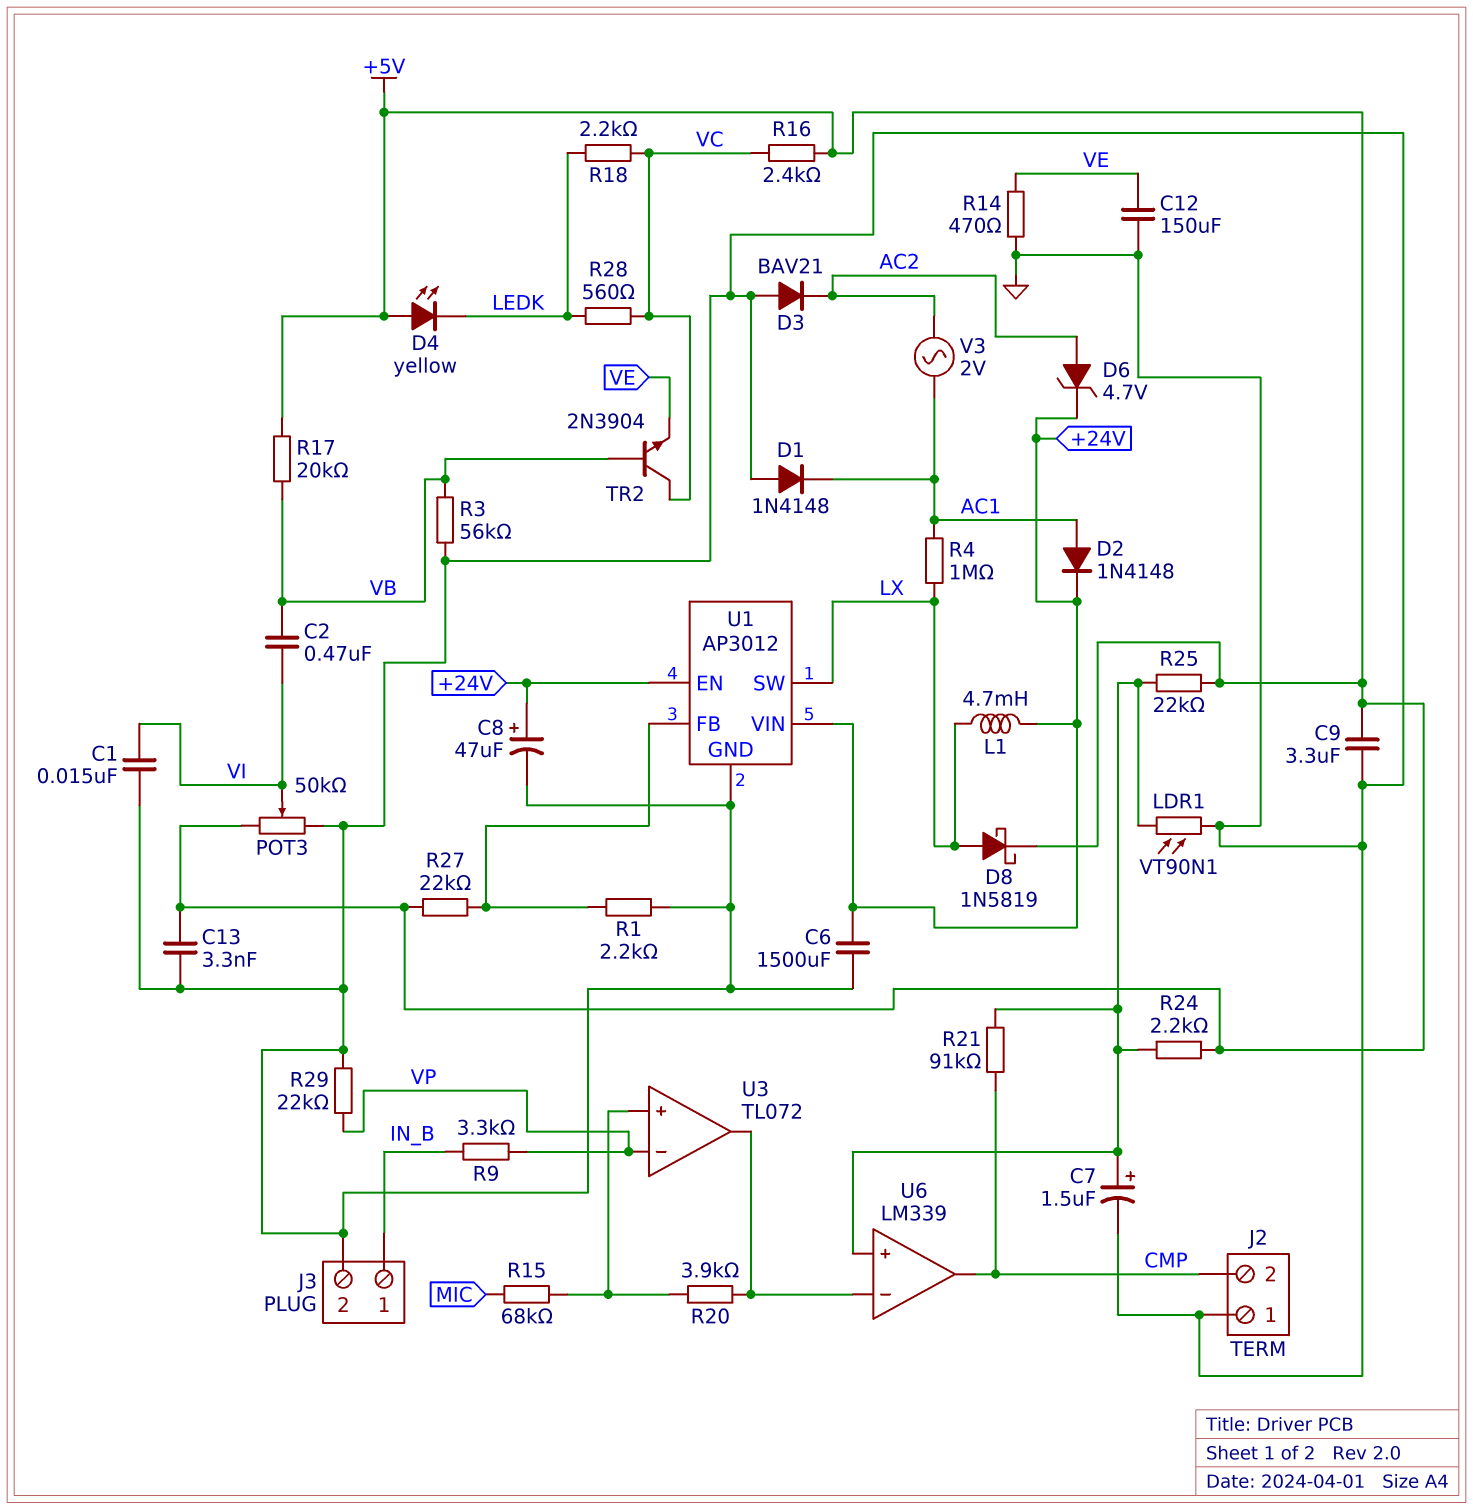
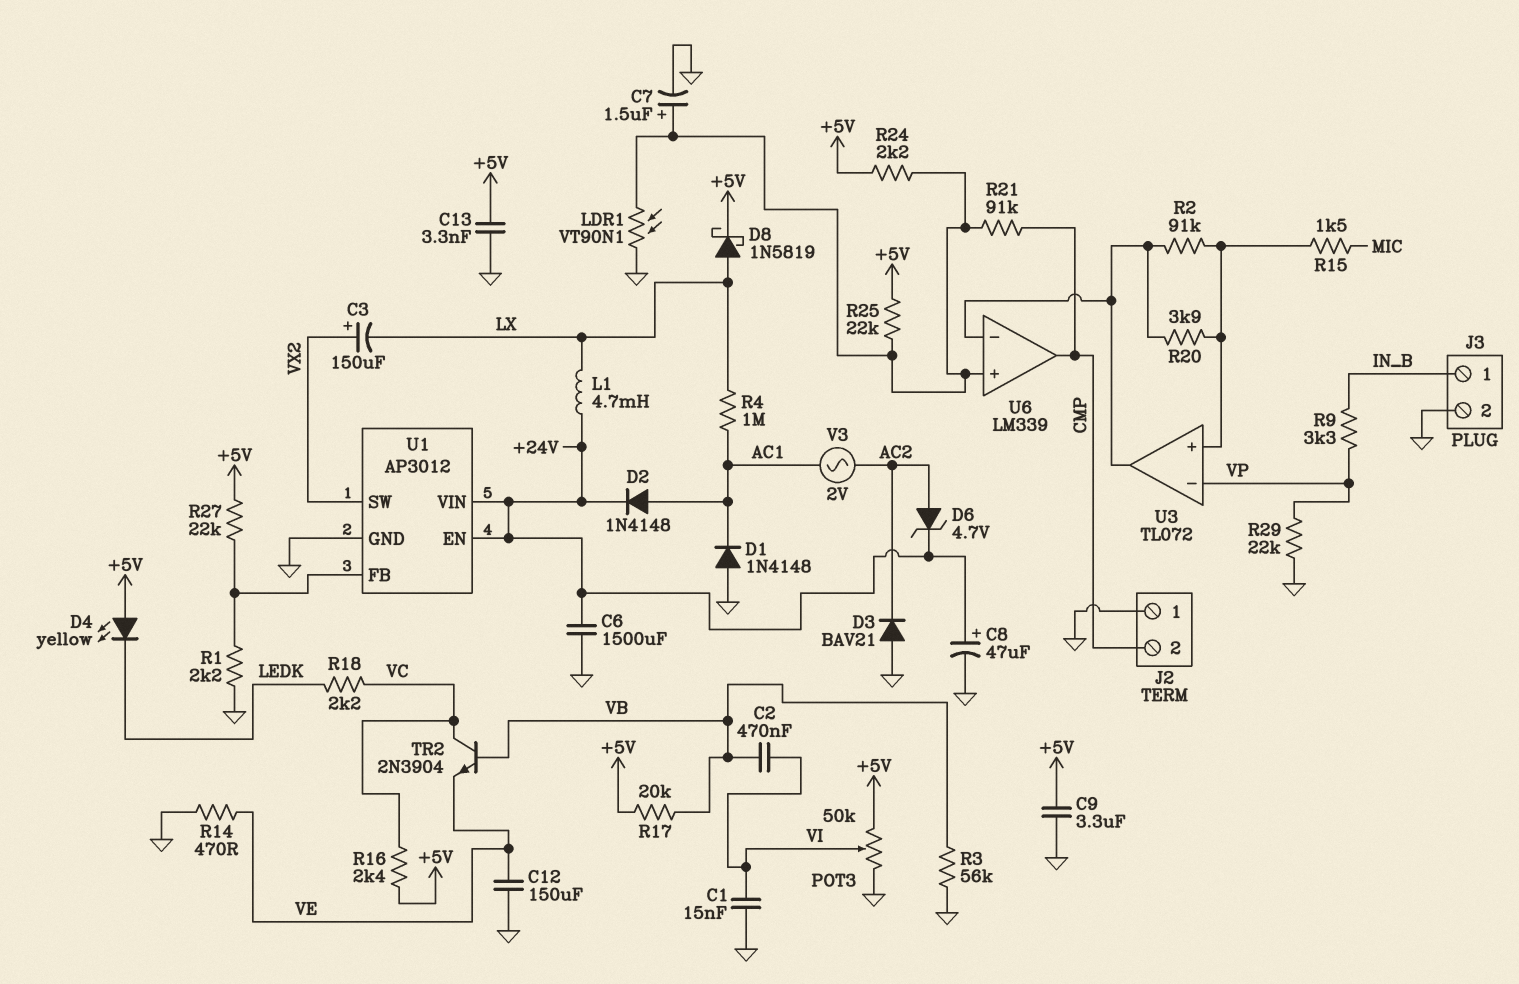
C3: none -> 150uF (plus VX2, minus LX)
R2: none -> 91k (U3/in+, U3/out)
R15: 68k (MIC, U3/in+) -> 1.5k (MIC, U3/in+)
R28: 560 (LEDK, VC) -> none
U1 pin SW: LX -> VX2

